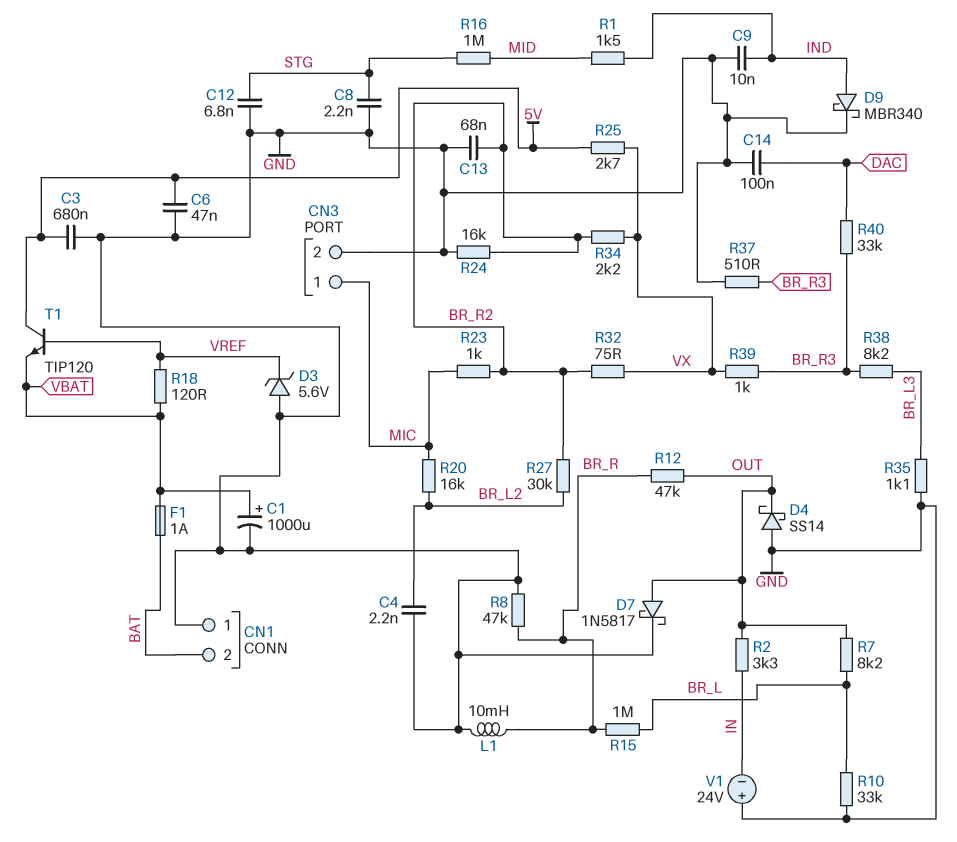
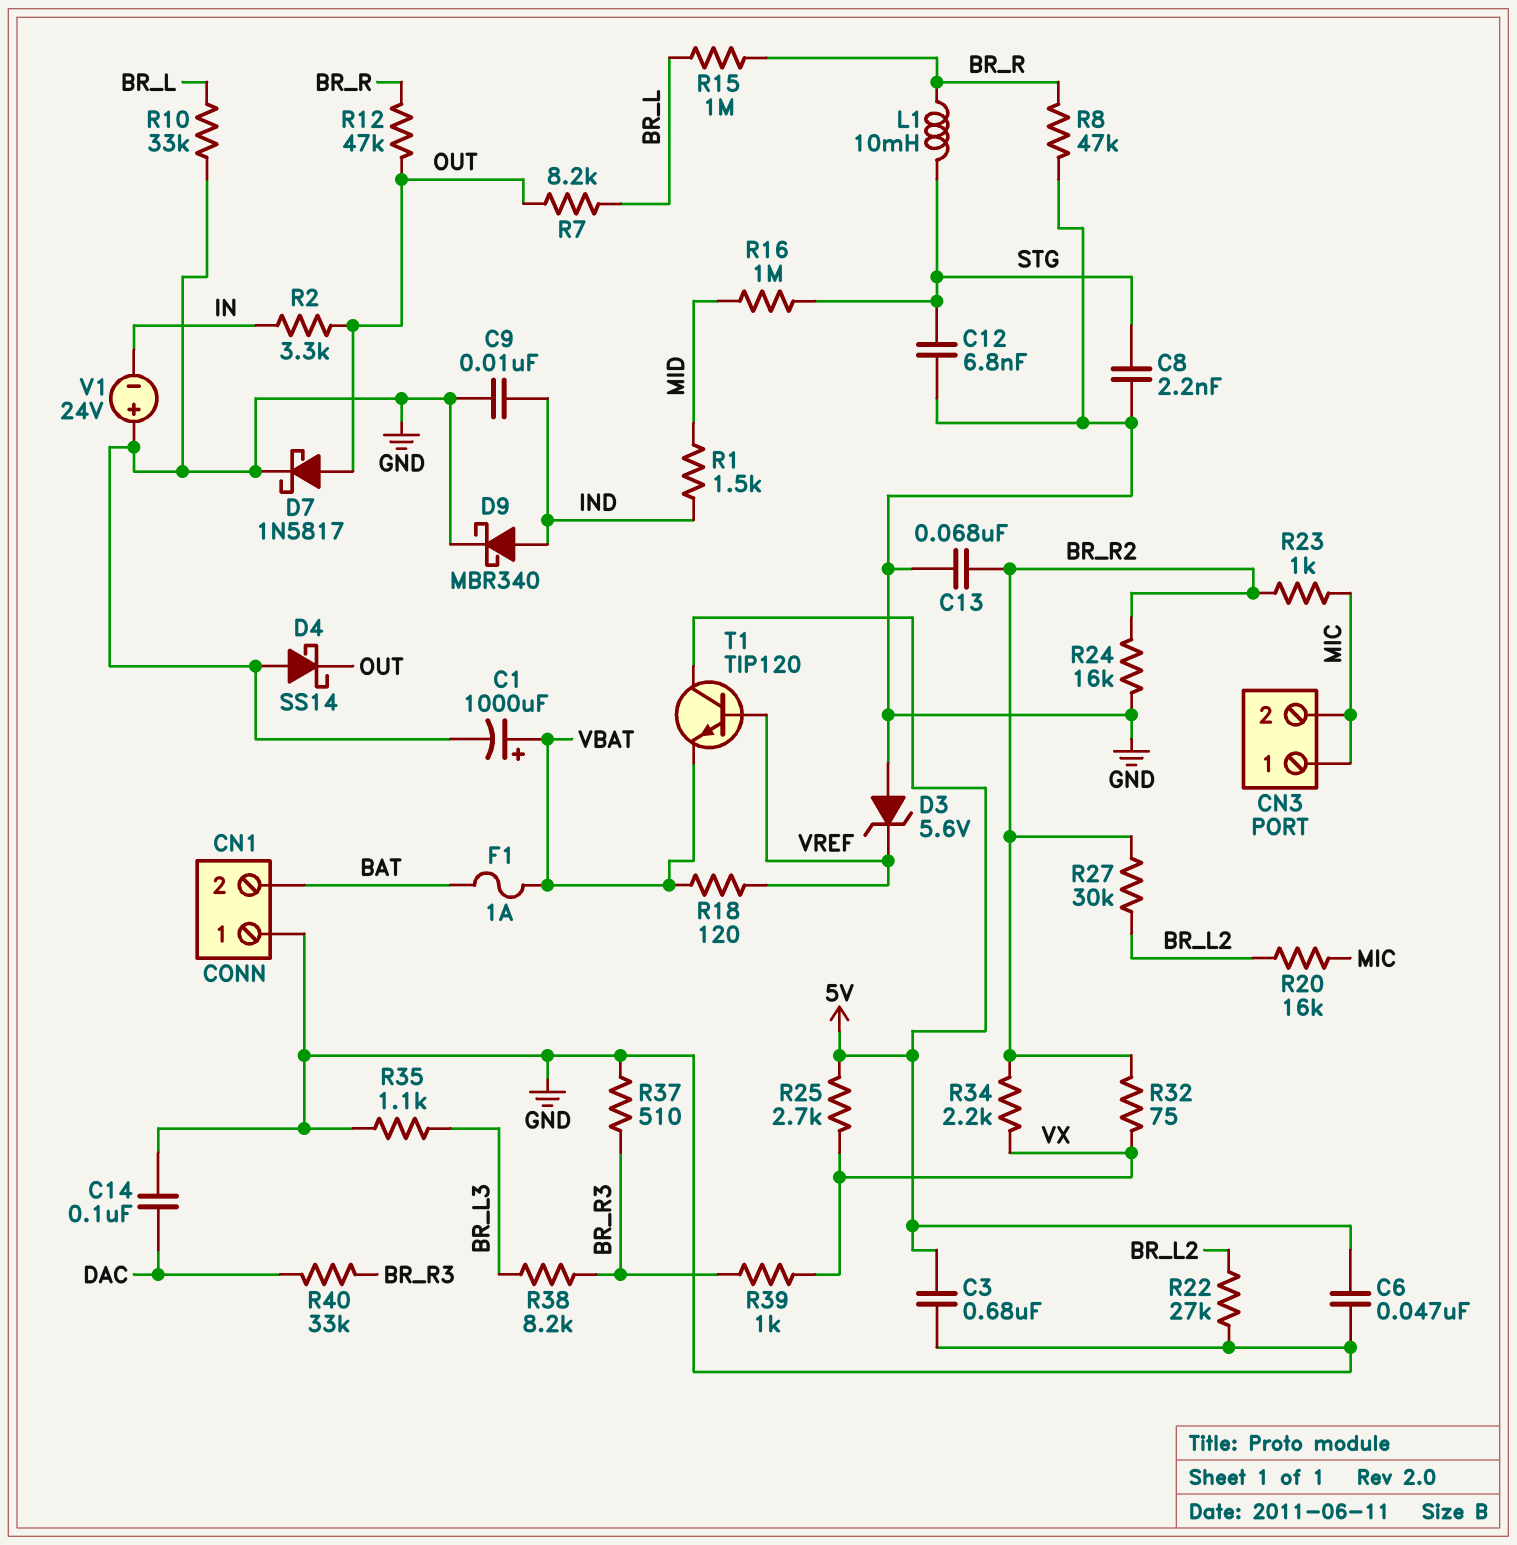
C4: 2.2nF (BR_L2, GND) -> none
CN3 pin 2: GND -> MIC
L1: 10mH (BR_R, GND) -> 10mH (BR_R, STG)
R22: none -> 27k (BR_L2, GND)

